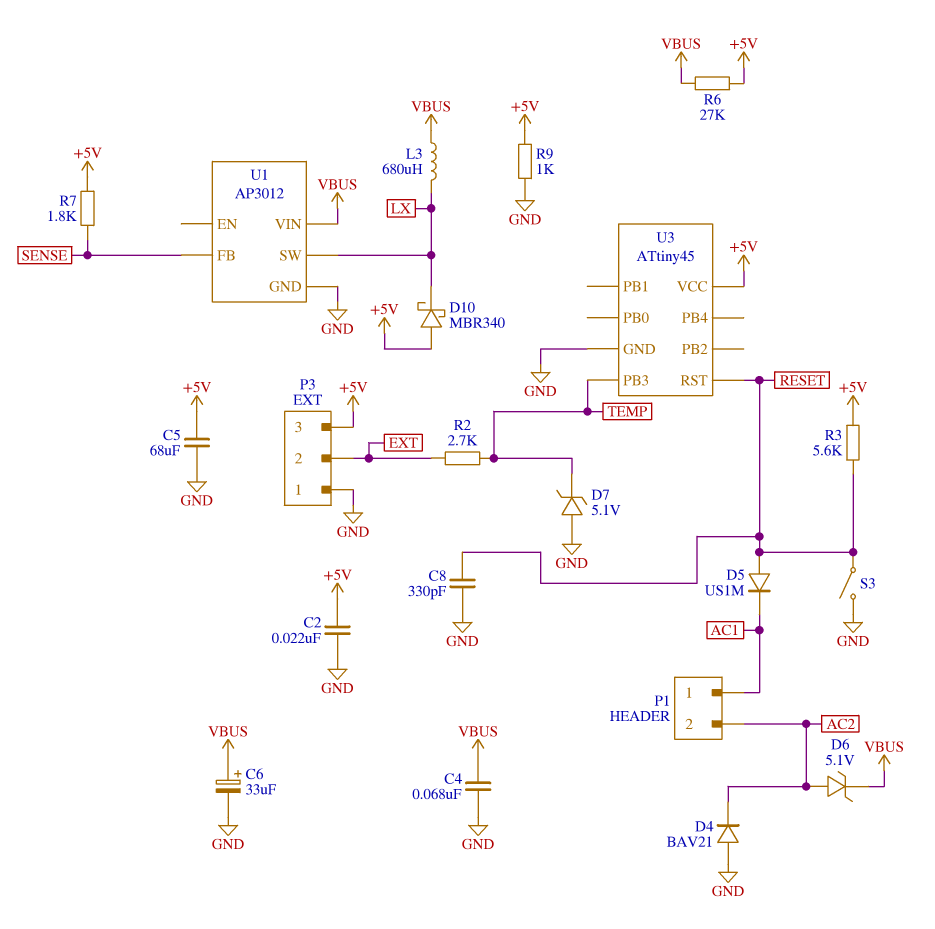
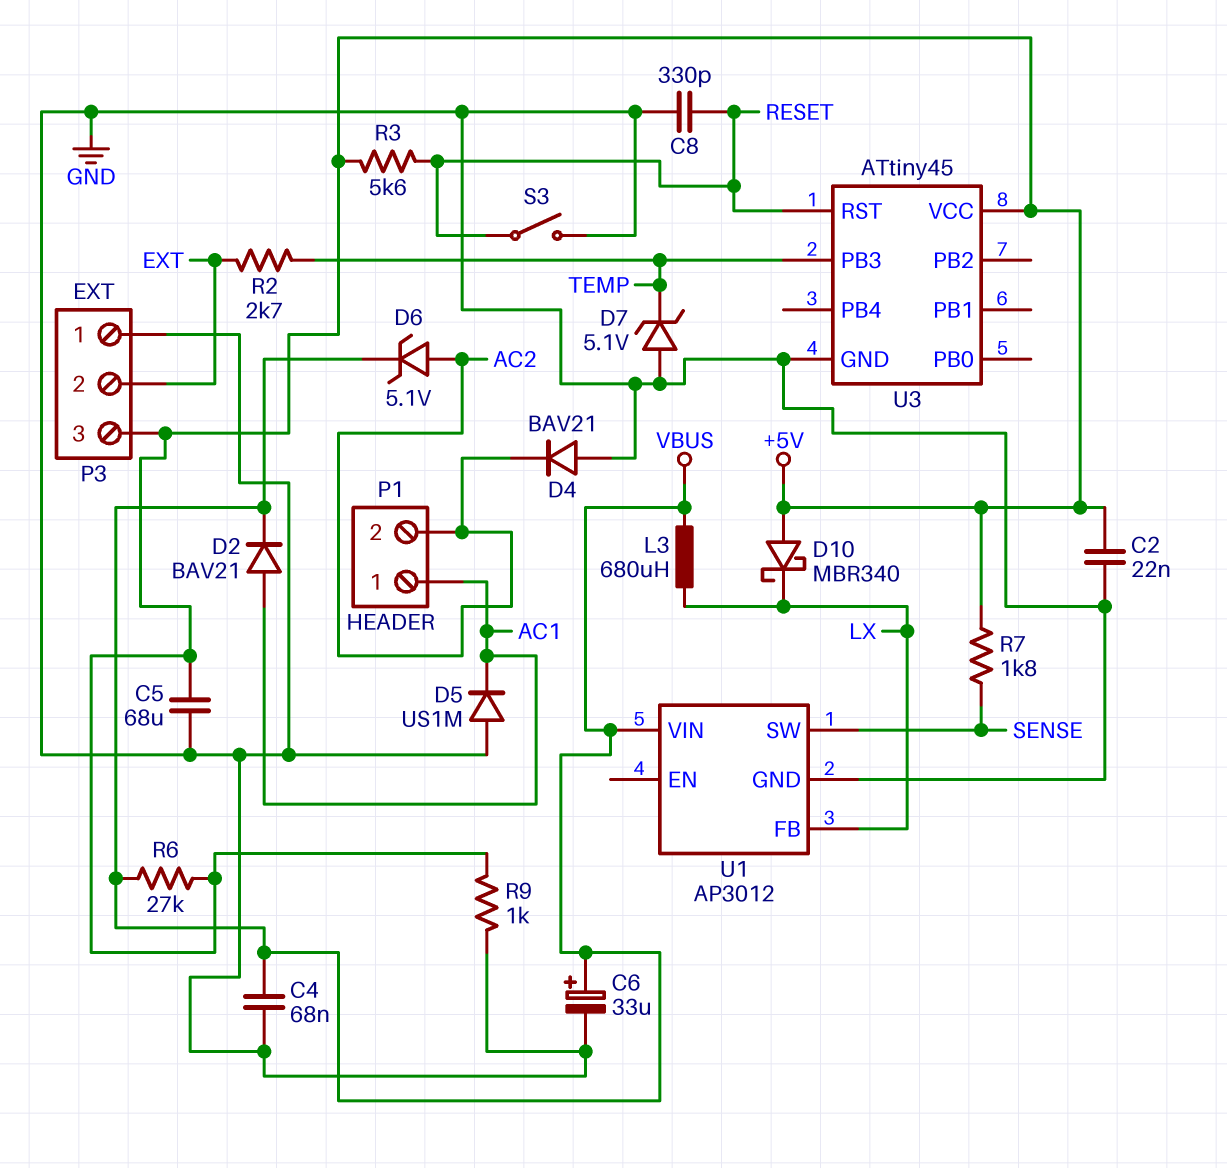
D2: none -> diode BAV21 (A AC1, K VBUS)
D5: diode US1M (A RESET, K AC1) -> diode US1M (A GND, K AC1)
U1 pin FB: SENSE -> LX
U1 pin SW: LX -> SENSE

